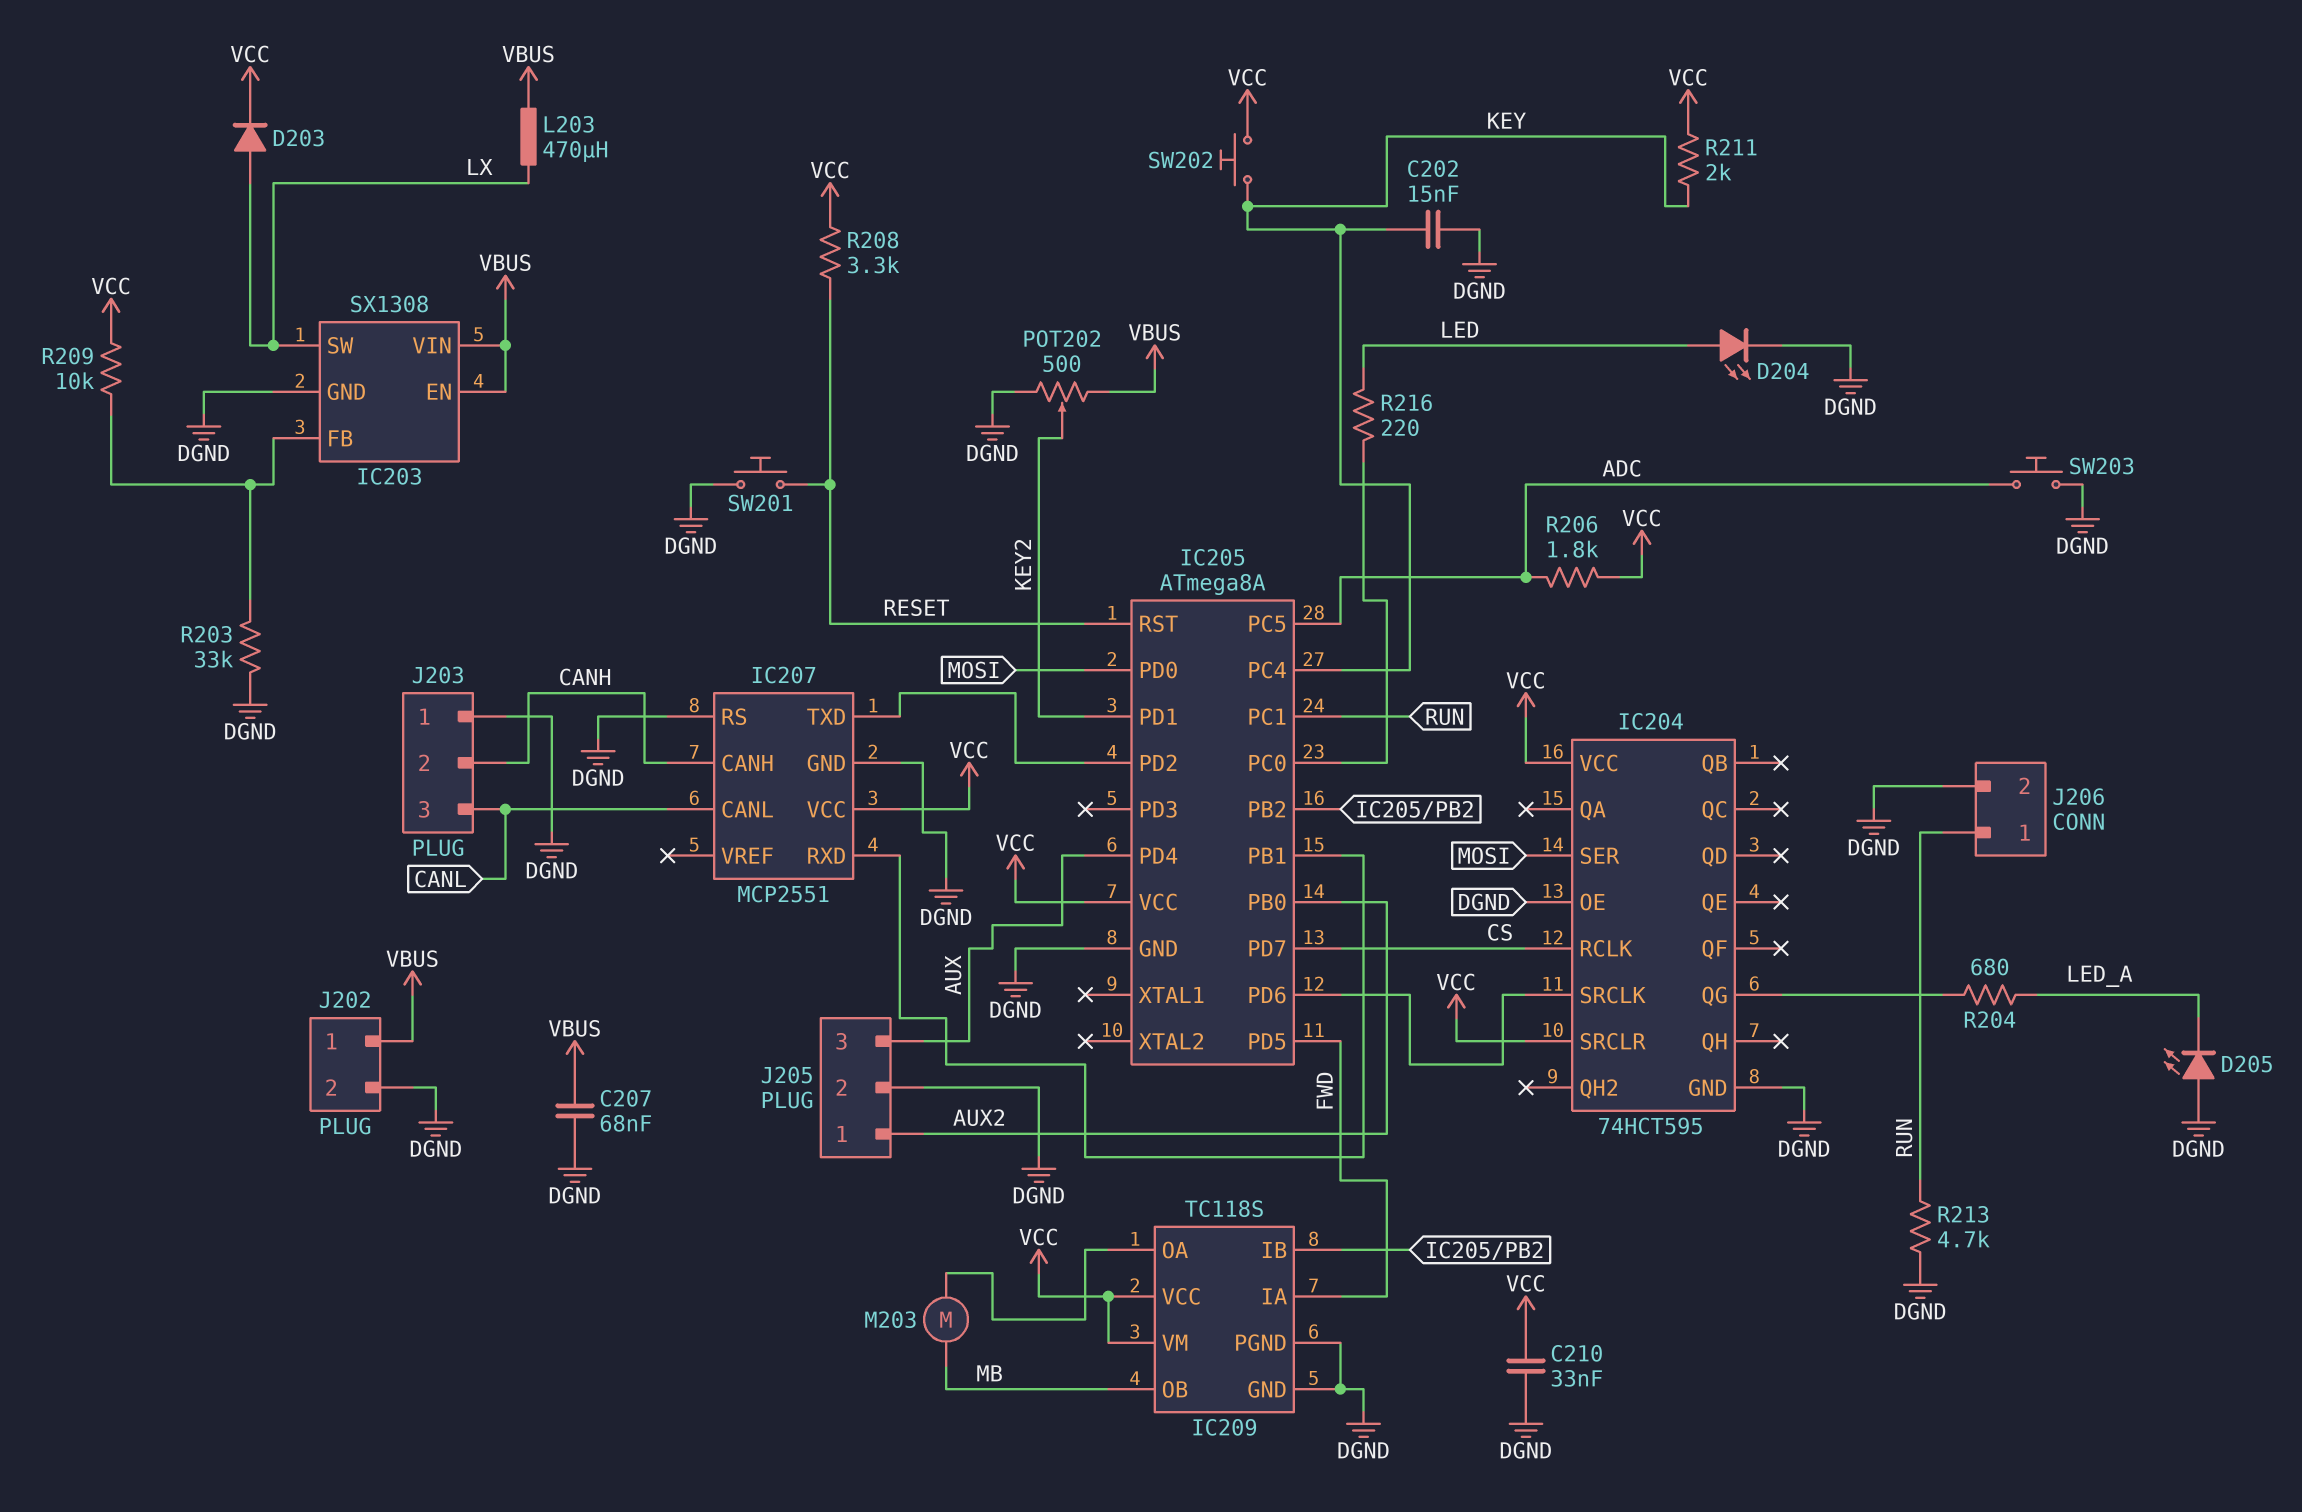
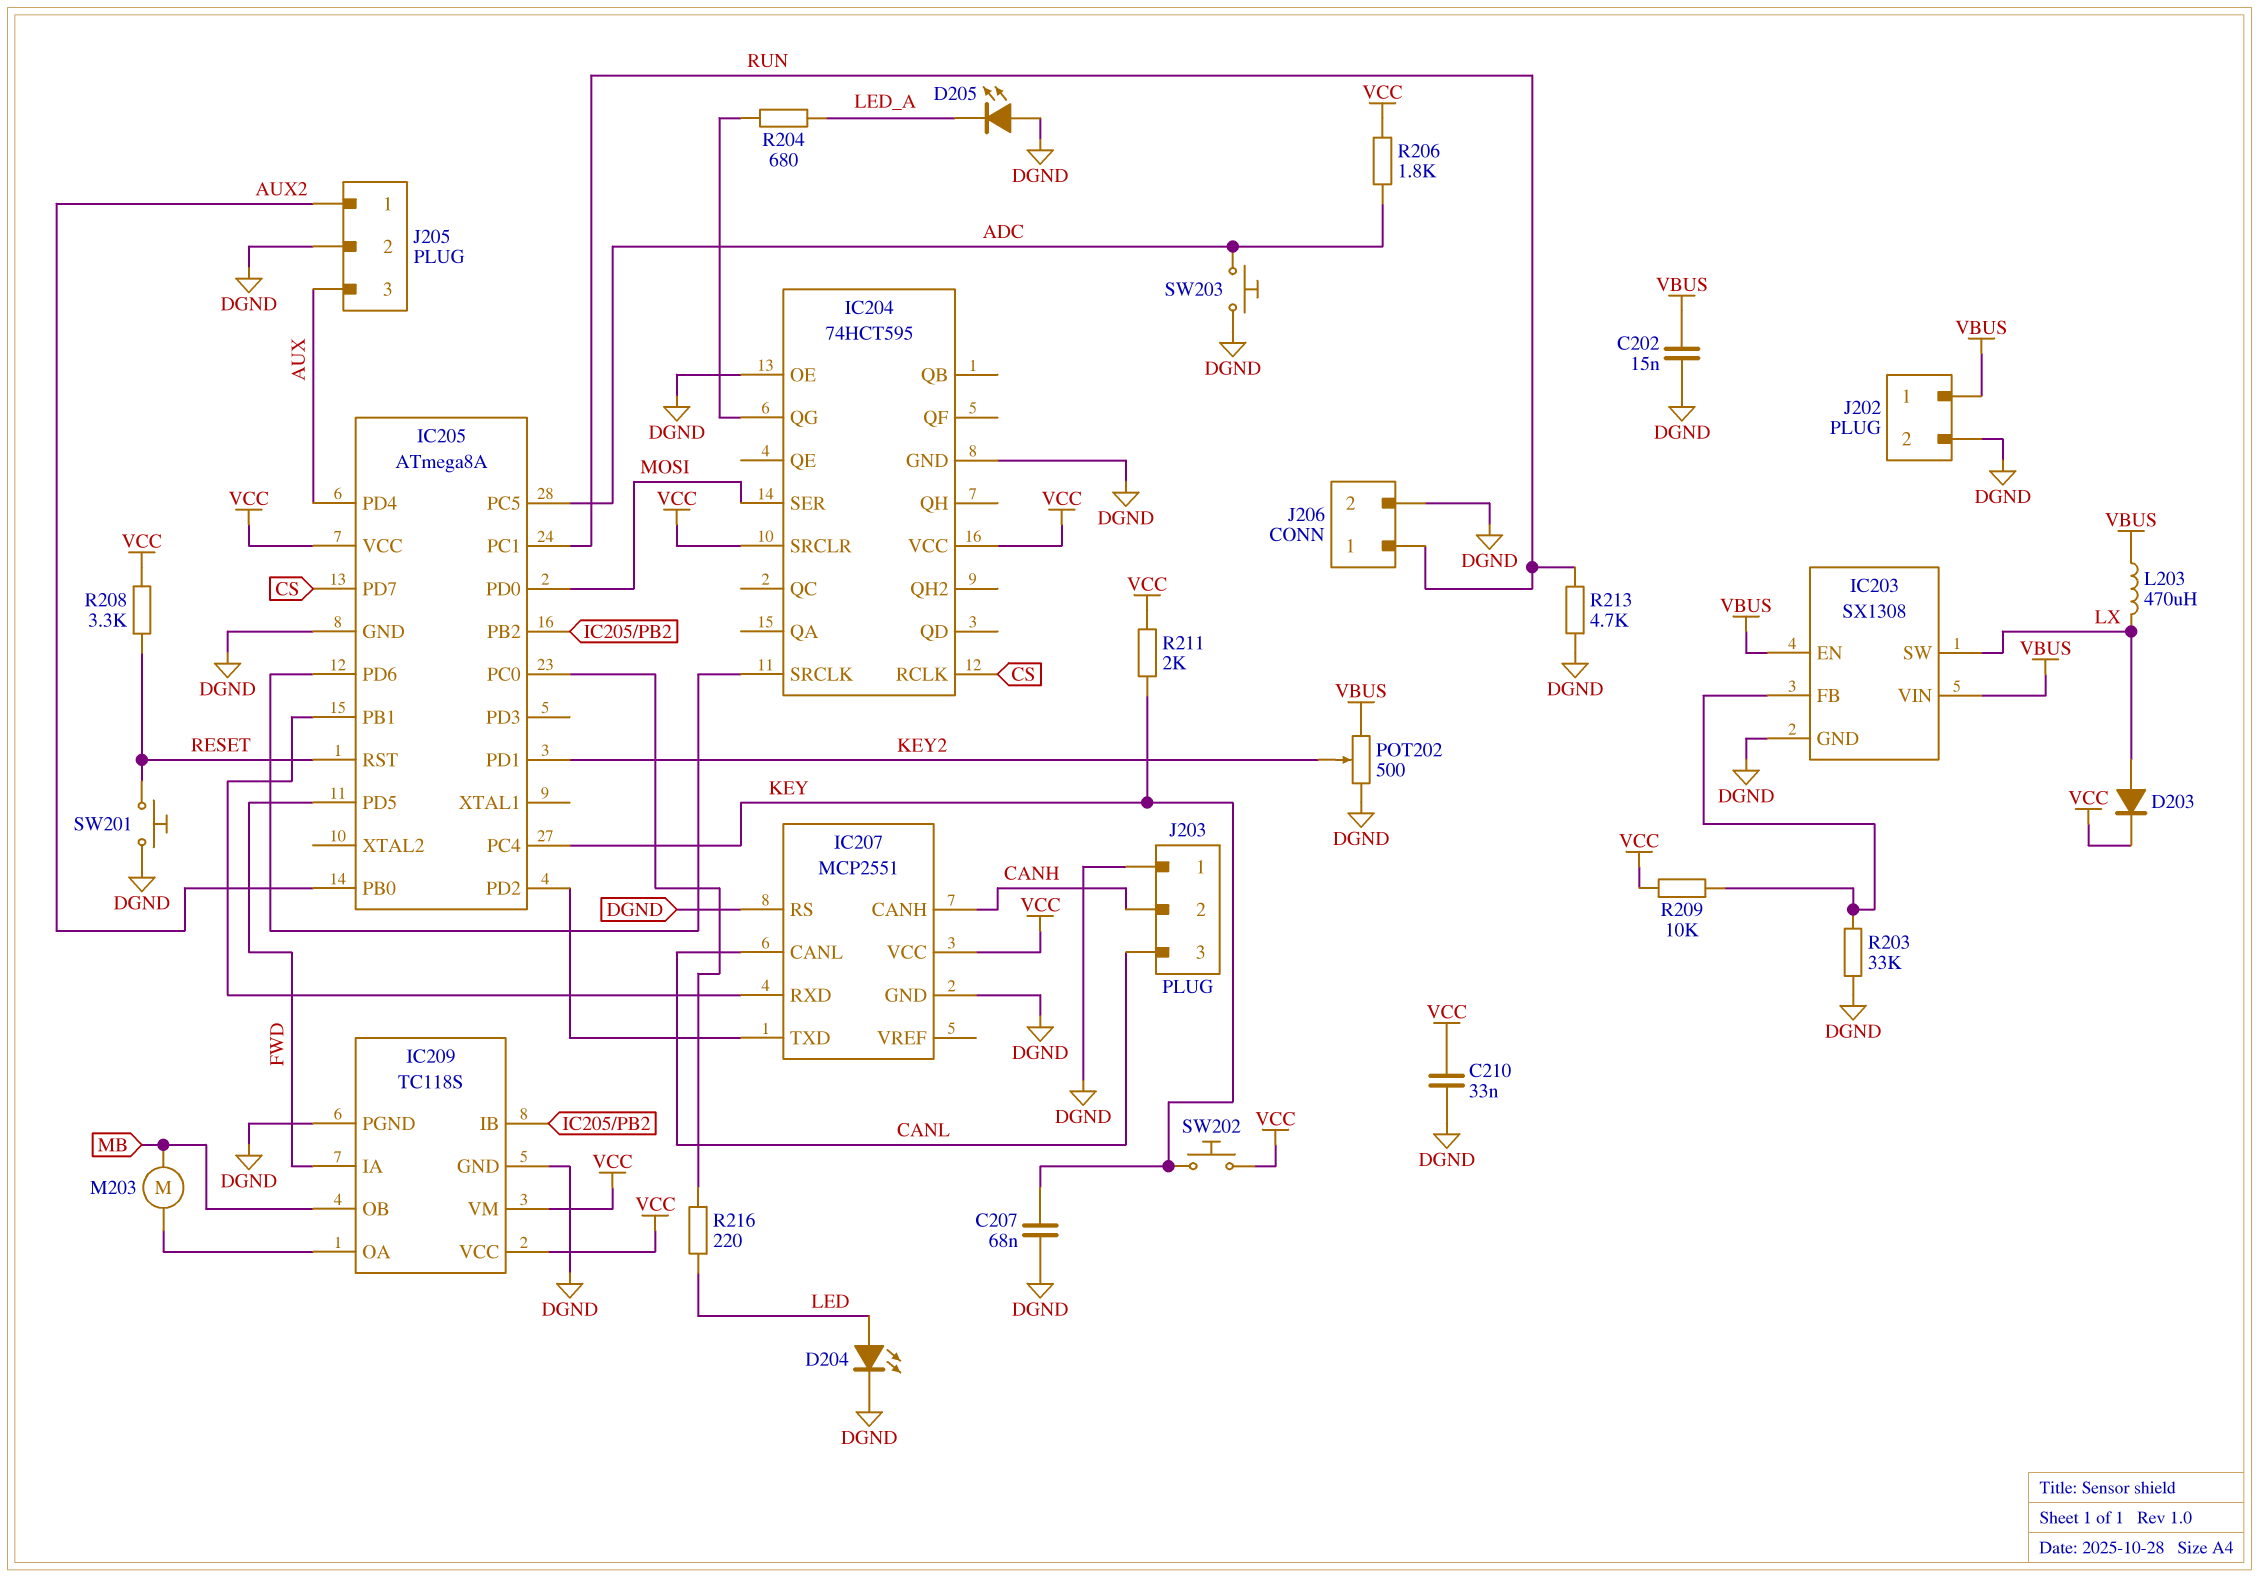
C202: 15nF (DGND, KEY) -> 15nF (DGND, VBUS)
C207: 68nF (DGND, VBUS) -> 68nF (DGND, KEY)

